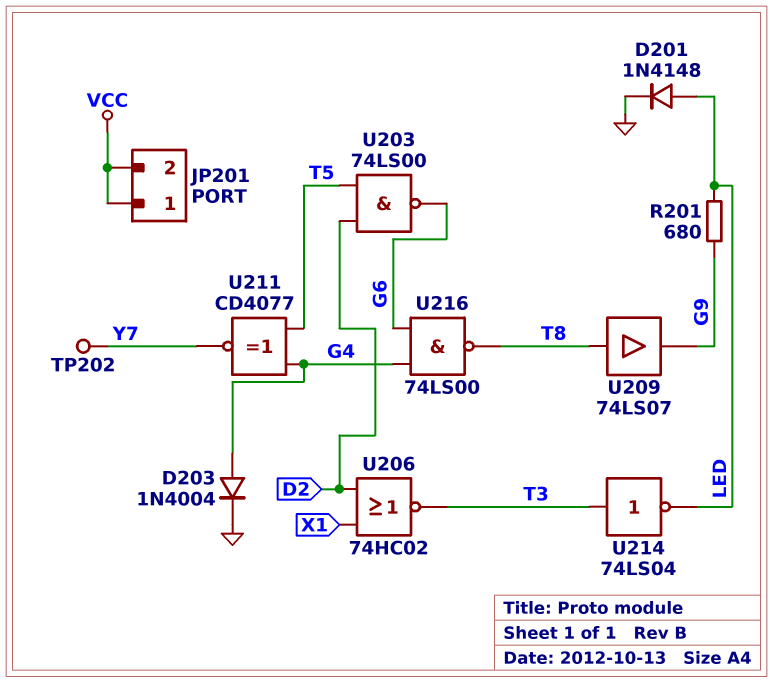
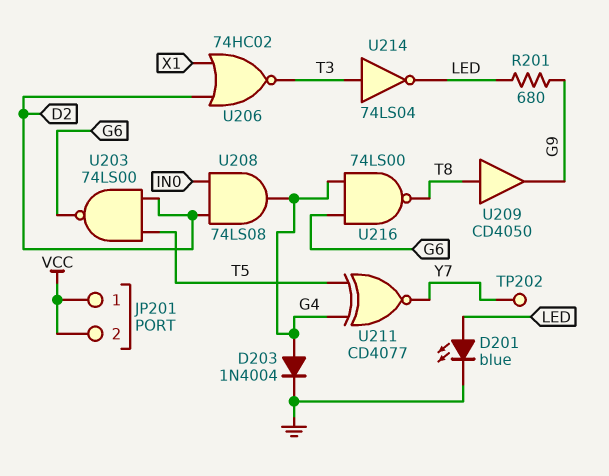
D201: diode 1N4148 (A LED, K GND) -> LED blue (A LED, K GND)
U208: none -> AND 74LS08 (in D2, in IN0, out G4)
U209: buffer 74LS07 (in T8, out G9) -> buffer CD4050 (in T8, out G9)

